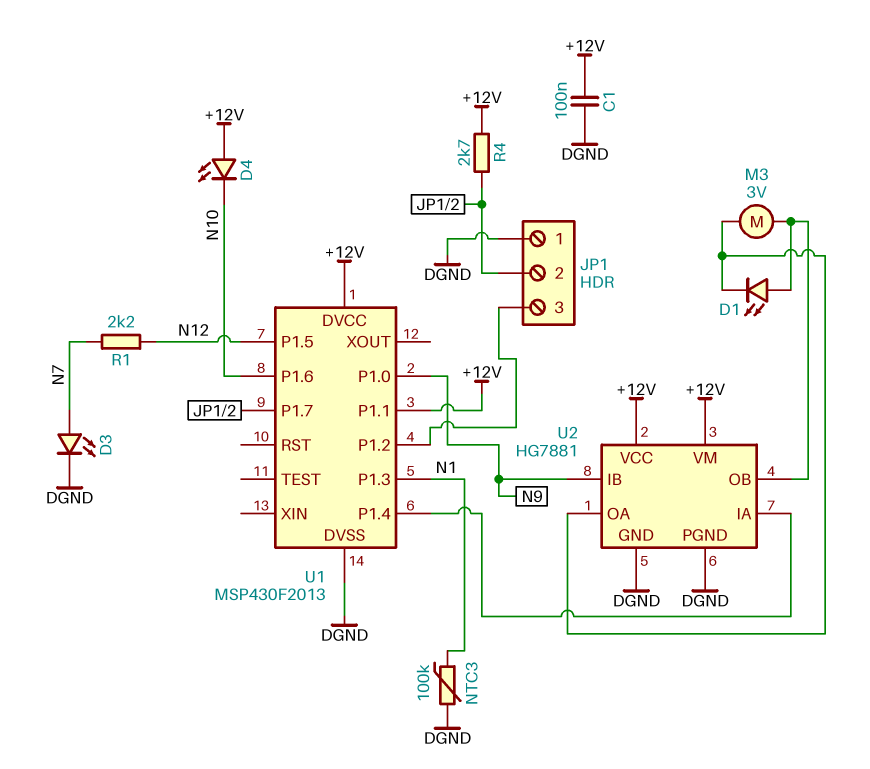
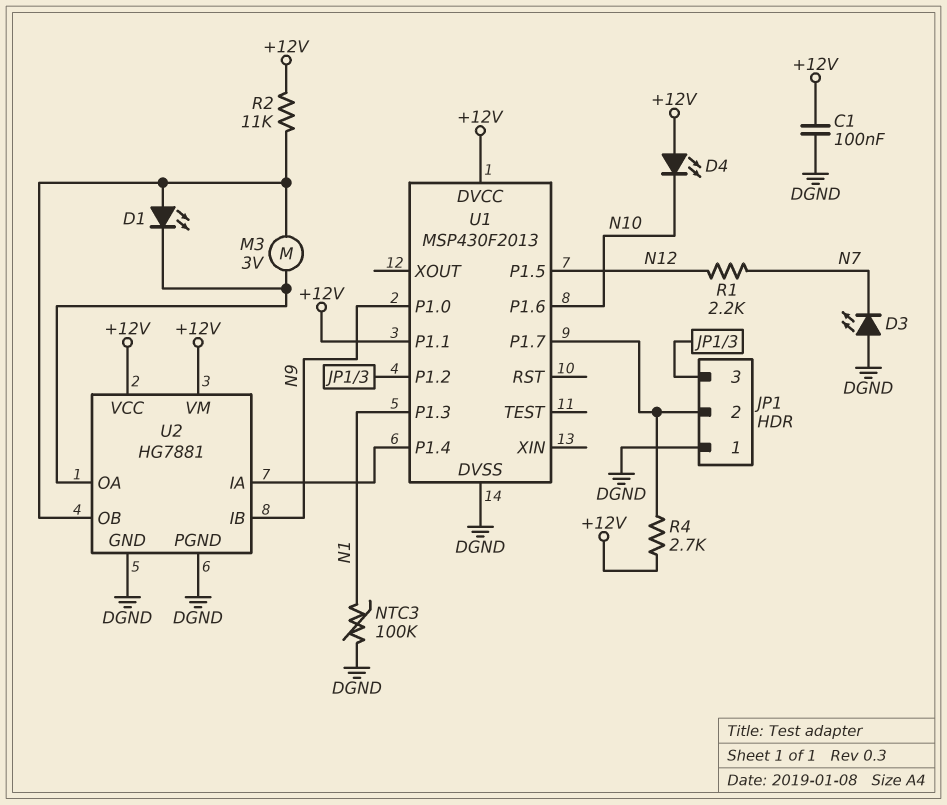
D3: LED (A N7, K DGND) -> LED (A DGND, K N7)
R2: none -> 11k (+12V, U2/OB)

